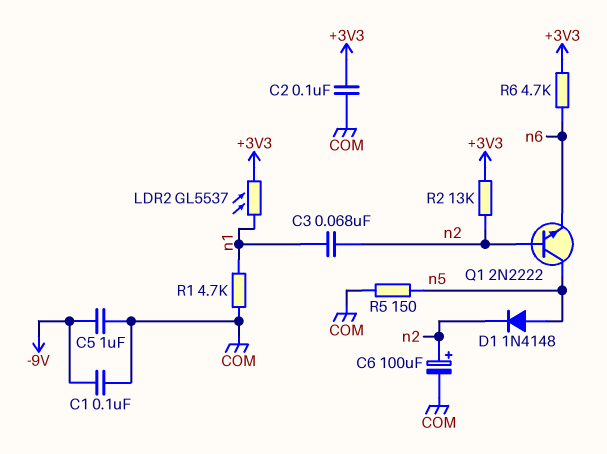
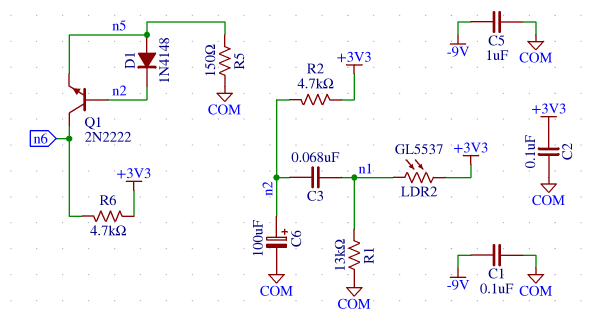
Q1: NPN 2N2222 (B n2, C n5, E n6) -> NPN 2N2222 (B n2, C n6, E n5)
R1: 4.7k (COM, n1) -> 13k (COM, n1)
R2: 13k (+3V3, n2) -> 4.7k (+3V3, n2)

